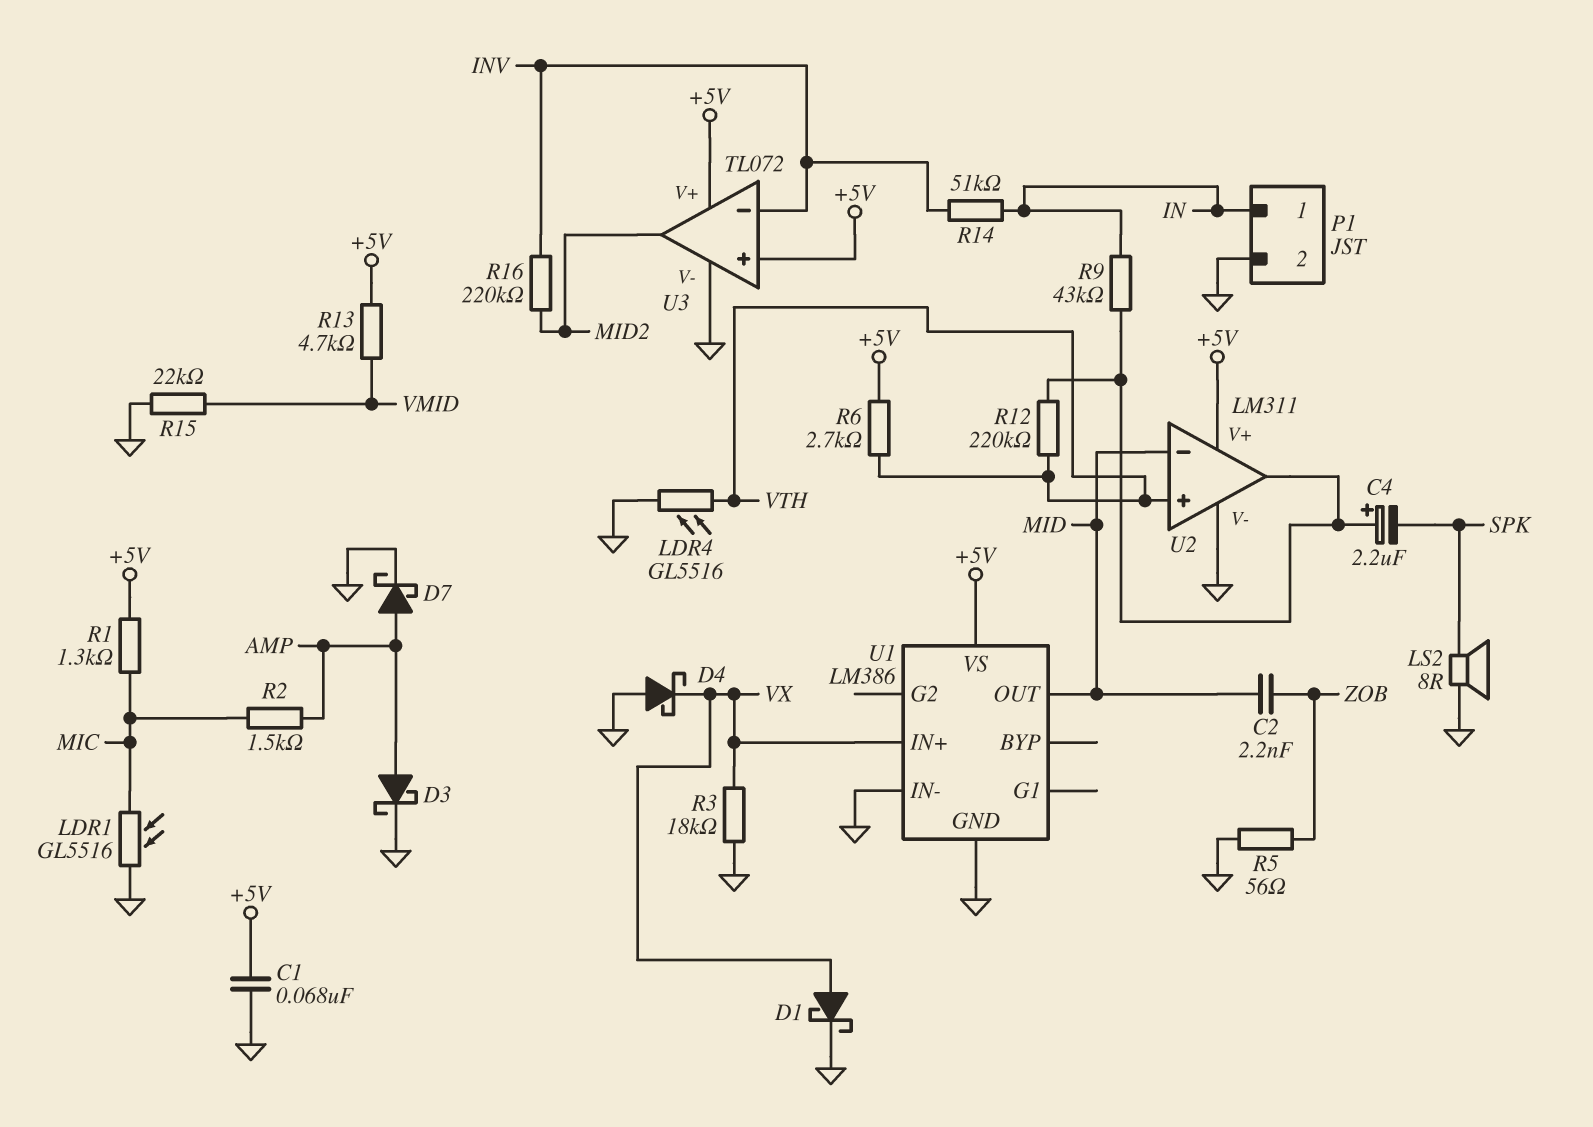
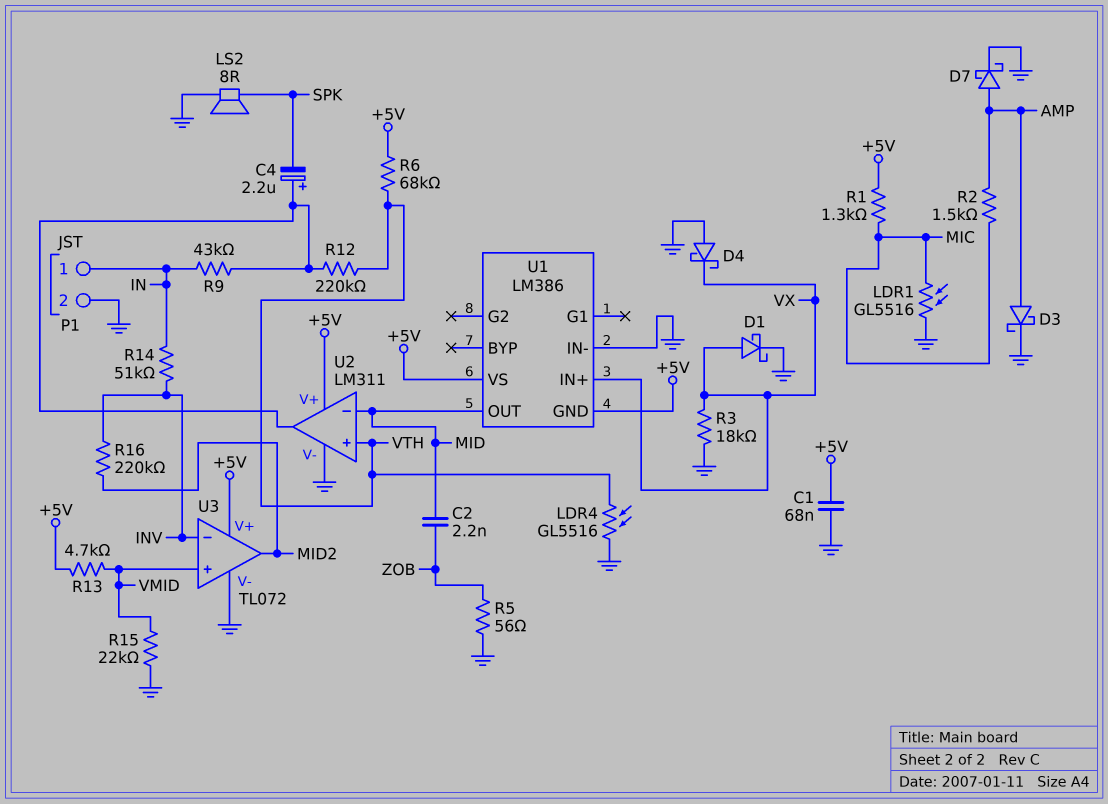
R6: 2.7k (+5V, VTH) -> 68k (+5V, VTH)
U1 pin GND: GND -> +5V
U3 pin in+: +5V -> VMID

